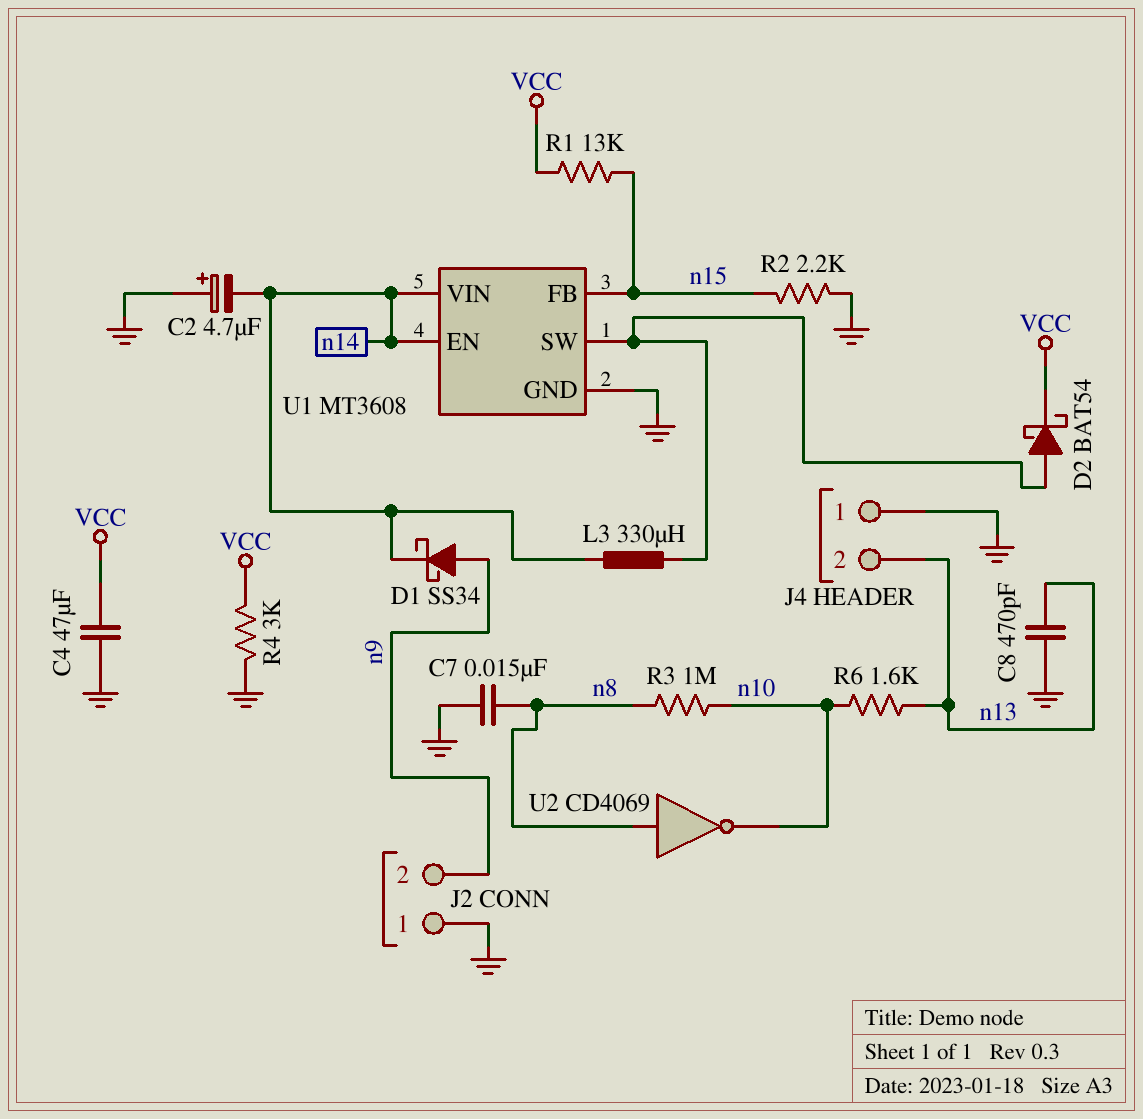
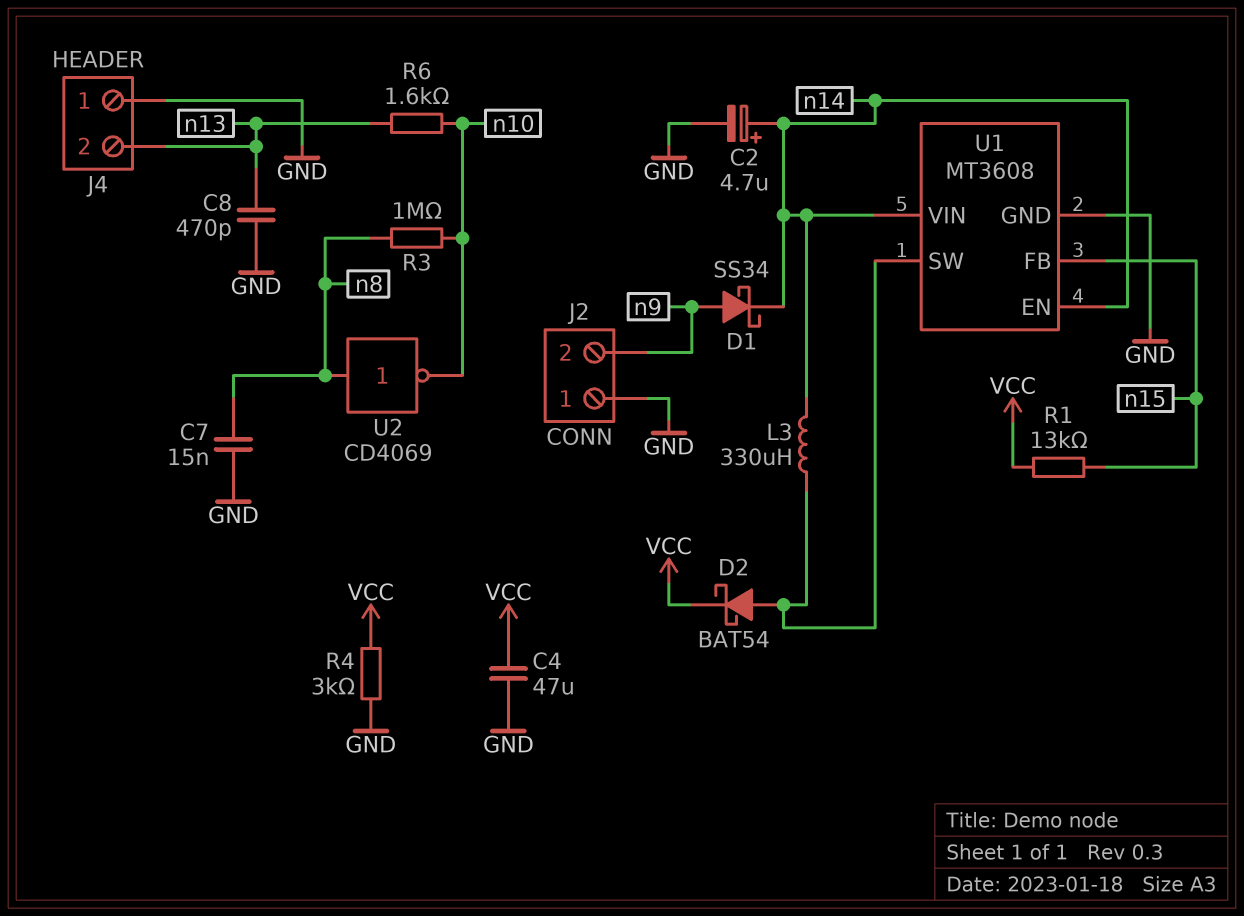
C2: 4.7uF (plus GND, minus n14) -> 4.7uF (plus n14, minus GND)
R2: 2.2k (GND, n15) -> none

